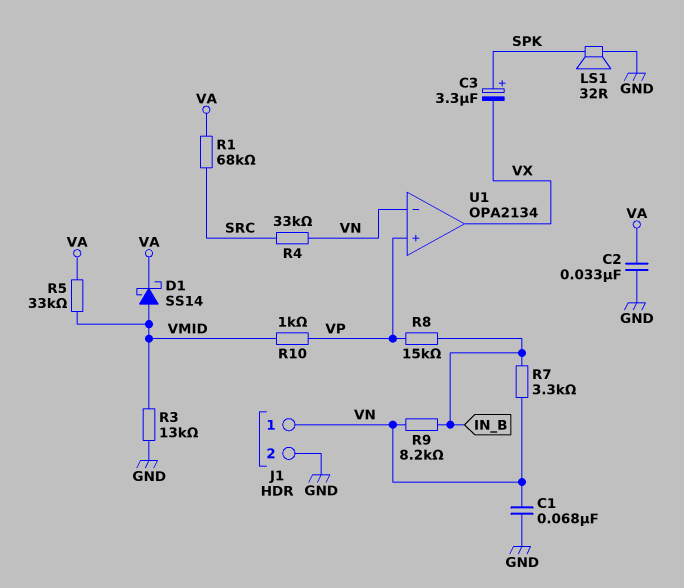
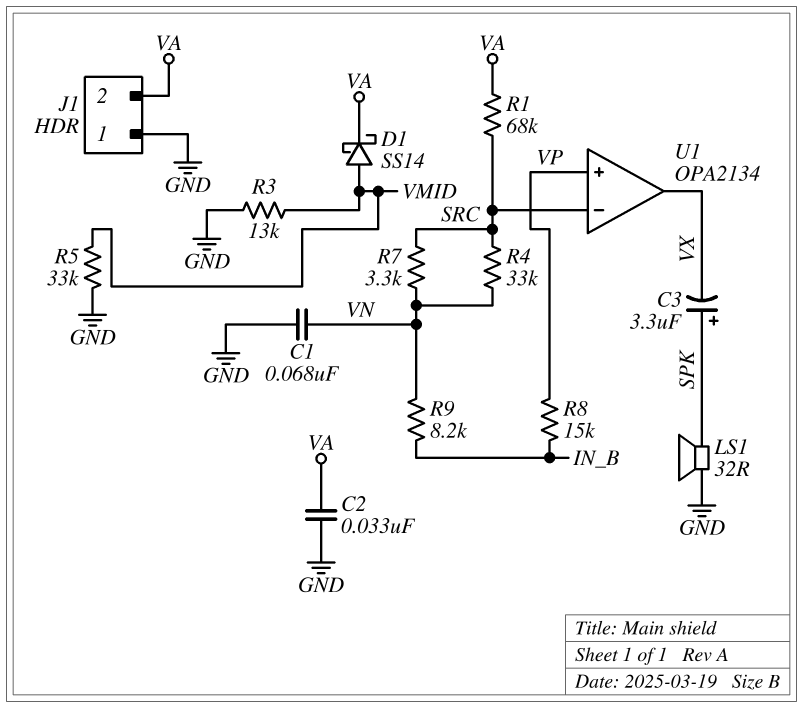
J1 pin 1: VN -> GND
J1 pin 2: GND -> VA
R5: 33k (VA, VMID) -> 33k (GND, VMID)
R7: 3.3k (IN_B, VN) -> 3.3k (SRC, VN)
R10: 1k (VMID, VP) -> none
U1 pin in-: VN -> SRC

